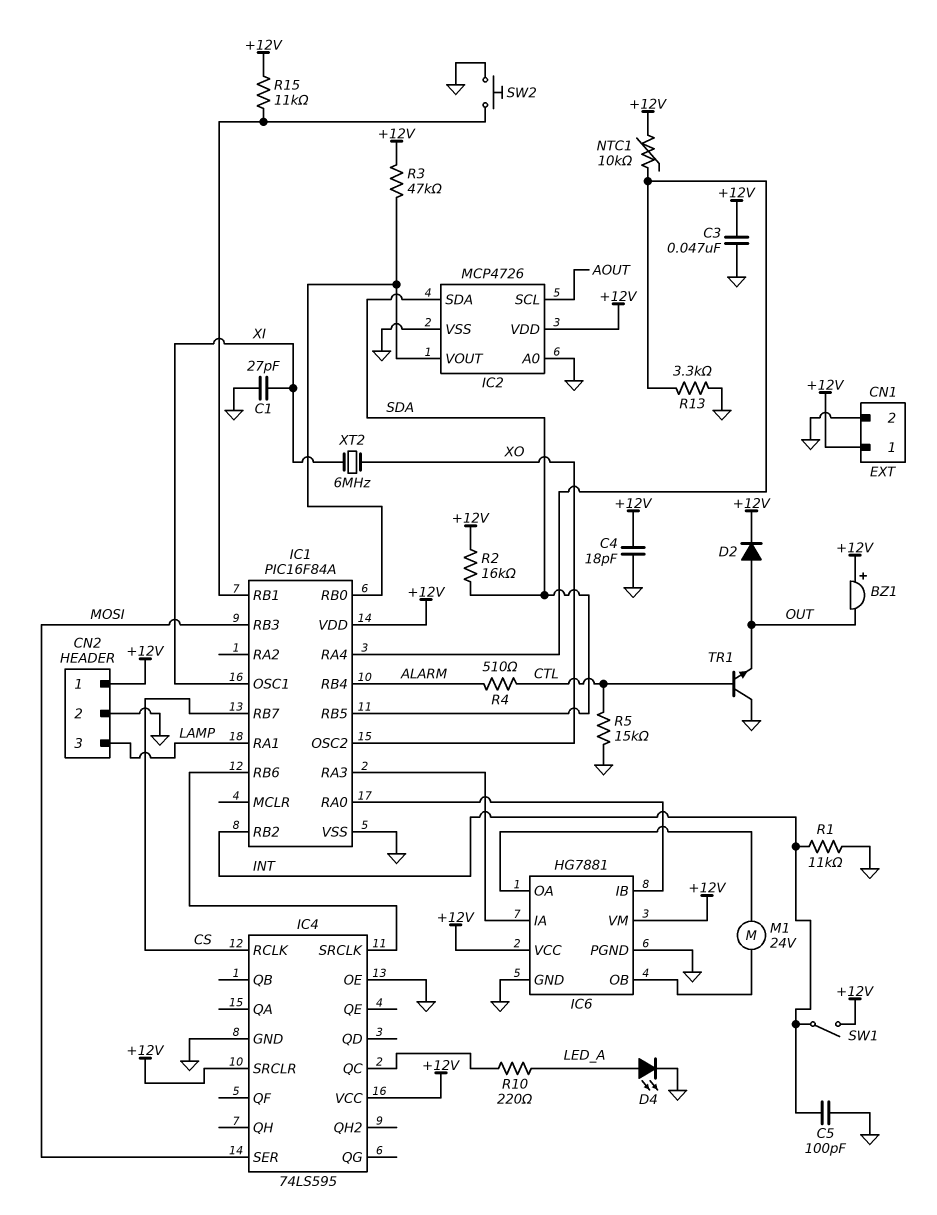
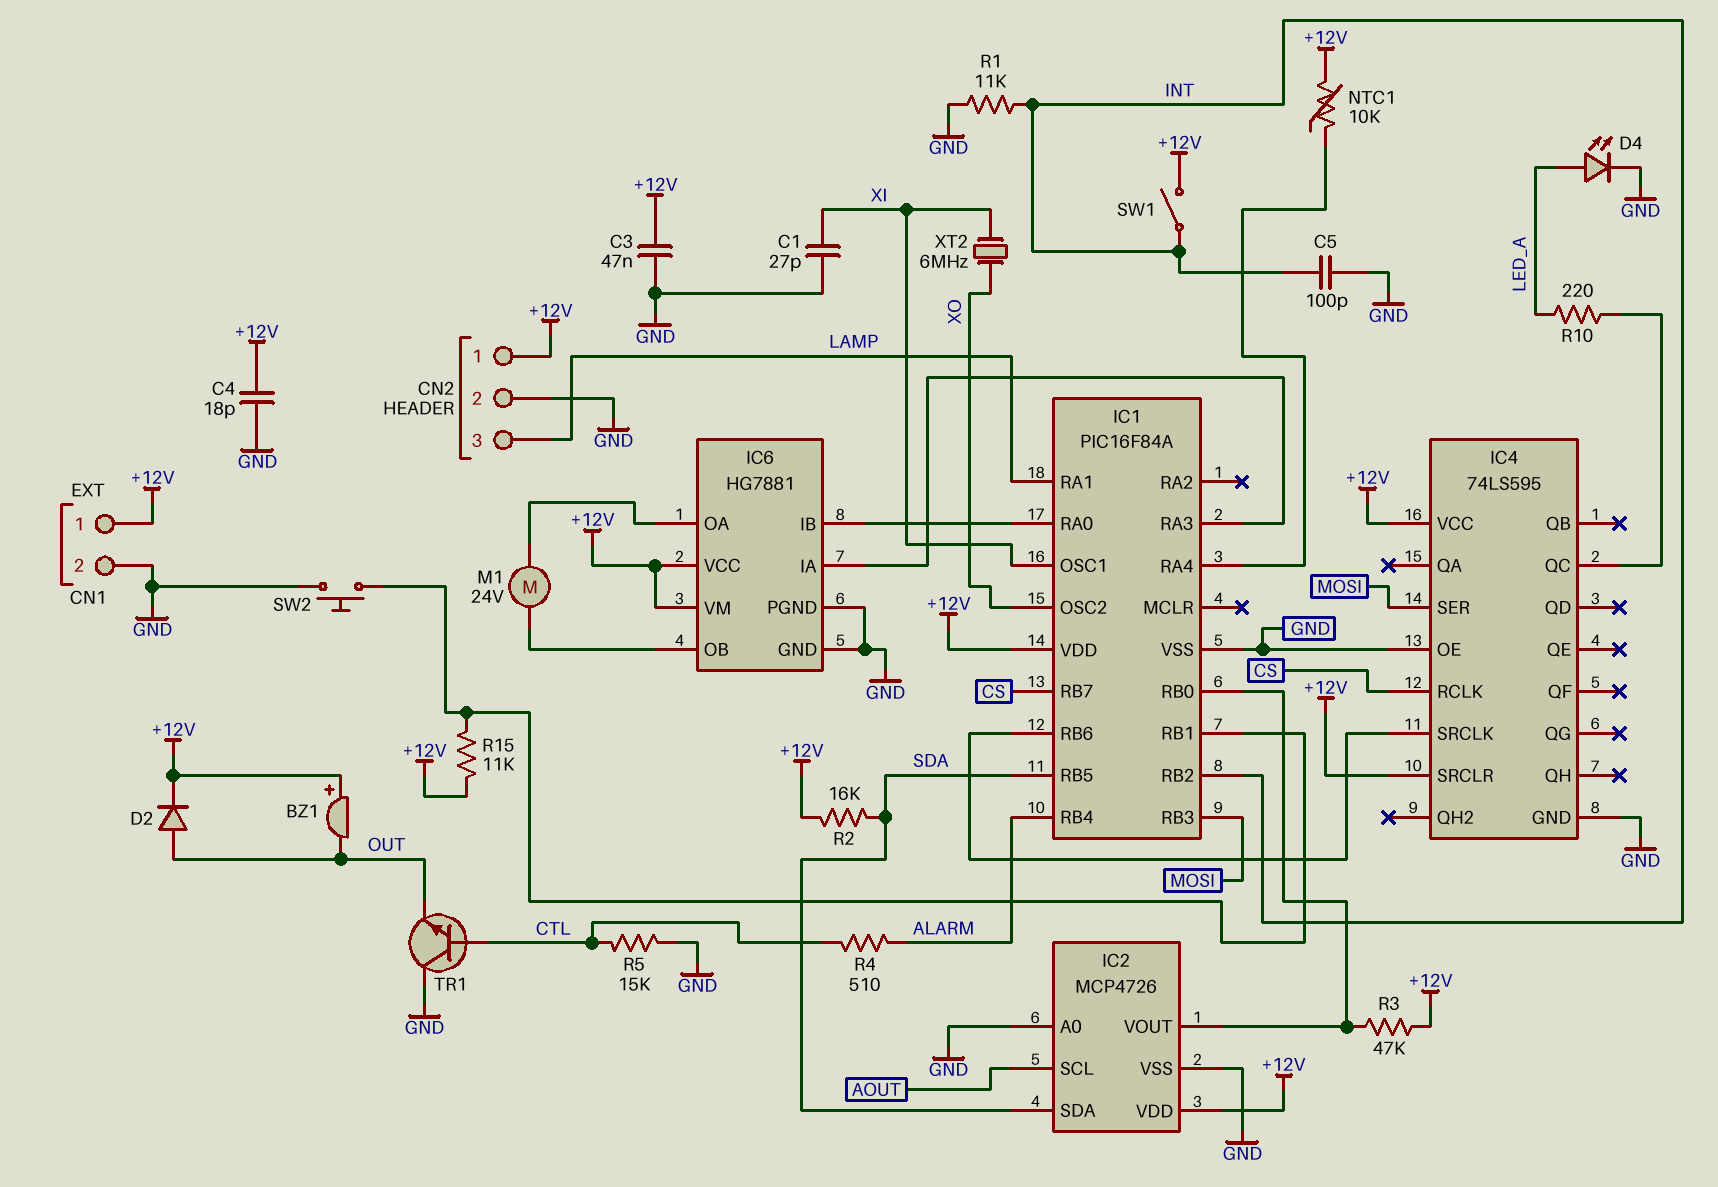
R13: 3.3k (GND, IC1/RA4) -> none

